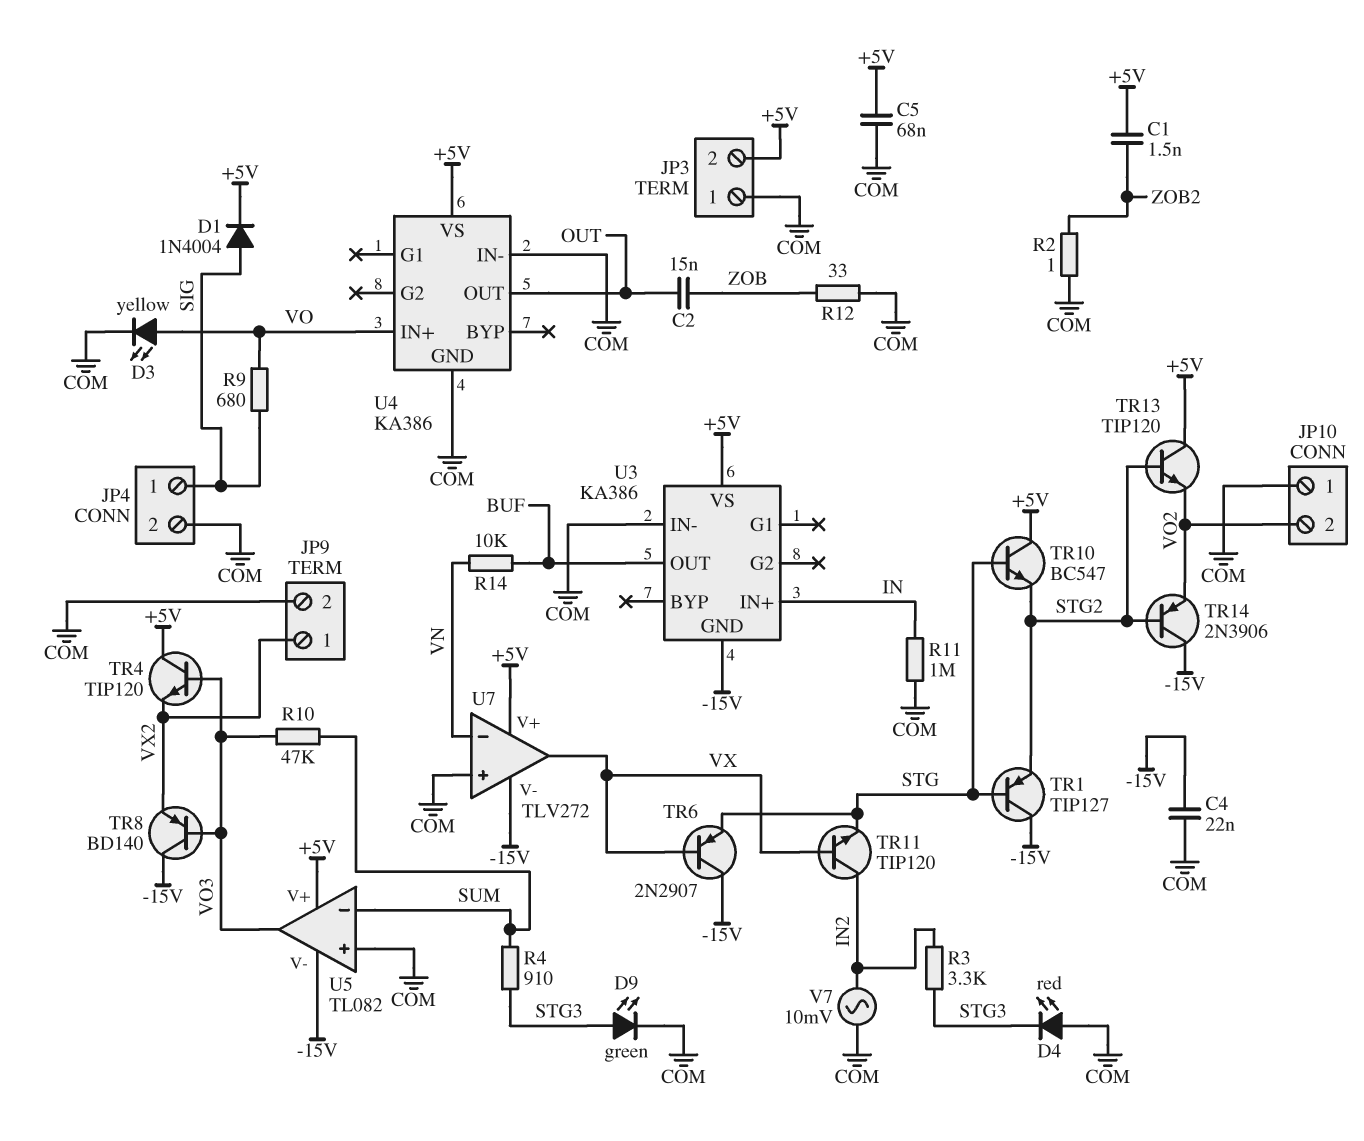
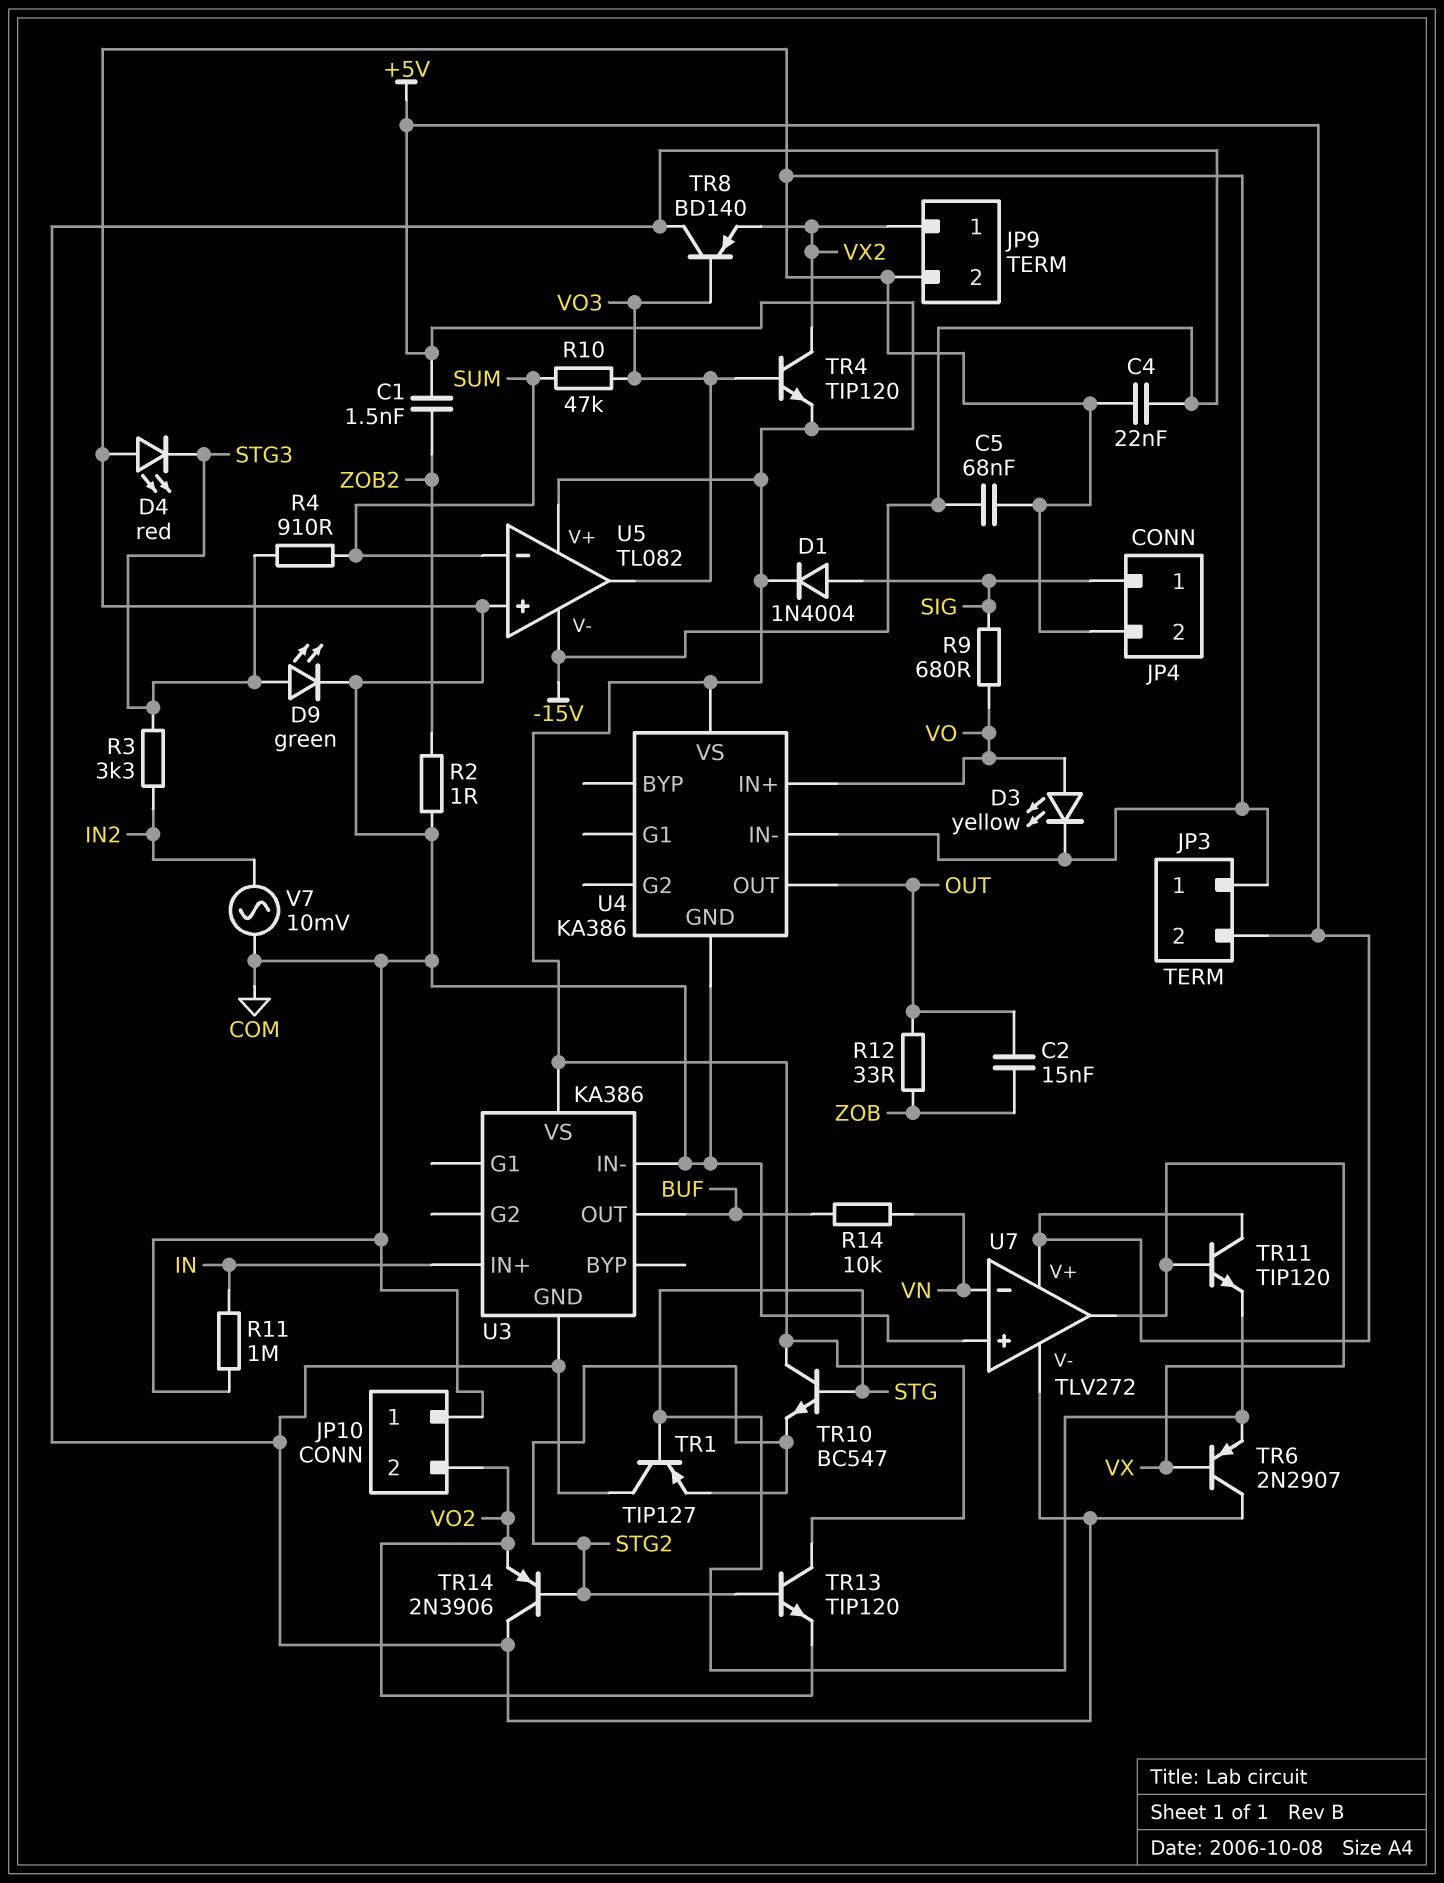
C5: 68nF (+5V, COM) -> 68nF (-15V, COM)
R12: 33 (COM, ZOB) -> 33 (OUT, ZOB)
TR4: NPN TIP120 (B VO3, C +5V, E VX2) -> NPN TIP120 (B VO3, C VX2, E +5V)
TR11: NPN TIP120 (B VX, C IN2, E STG) -> NPN TIP120 (B VX, C +5V, E STG)

